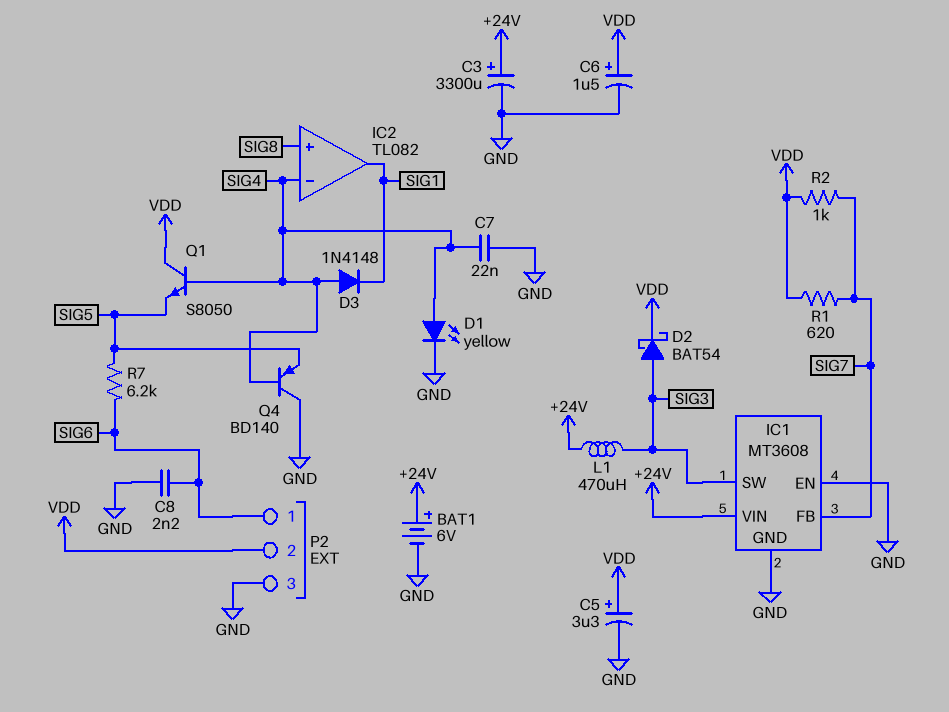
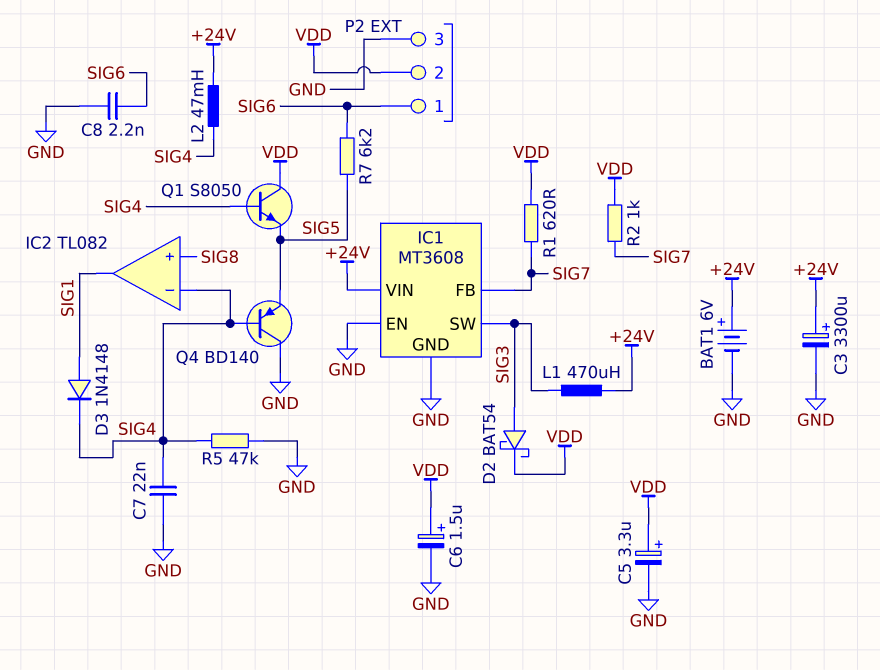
D1: LED yellow (A SIG4, K GND) -> none
D3: diode 1N4148 (A SIG4, K SIG1) -> diode 1N4148 (A SIG1, K SIG4)
L2: none -> 47mH (+24V, SIG4)
R5: none -> 47k (GND, SIG4)

